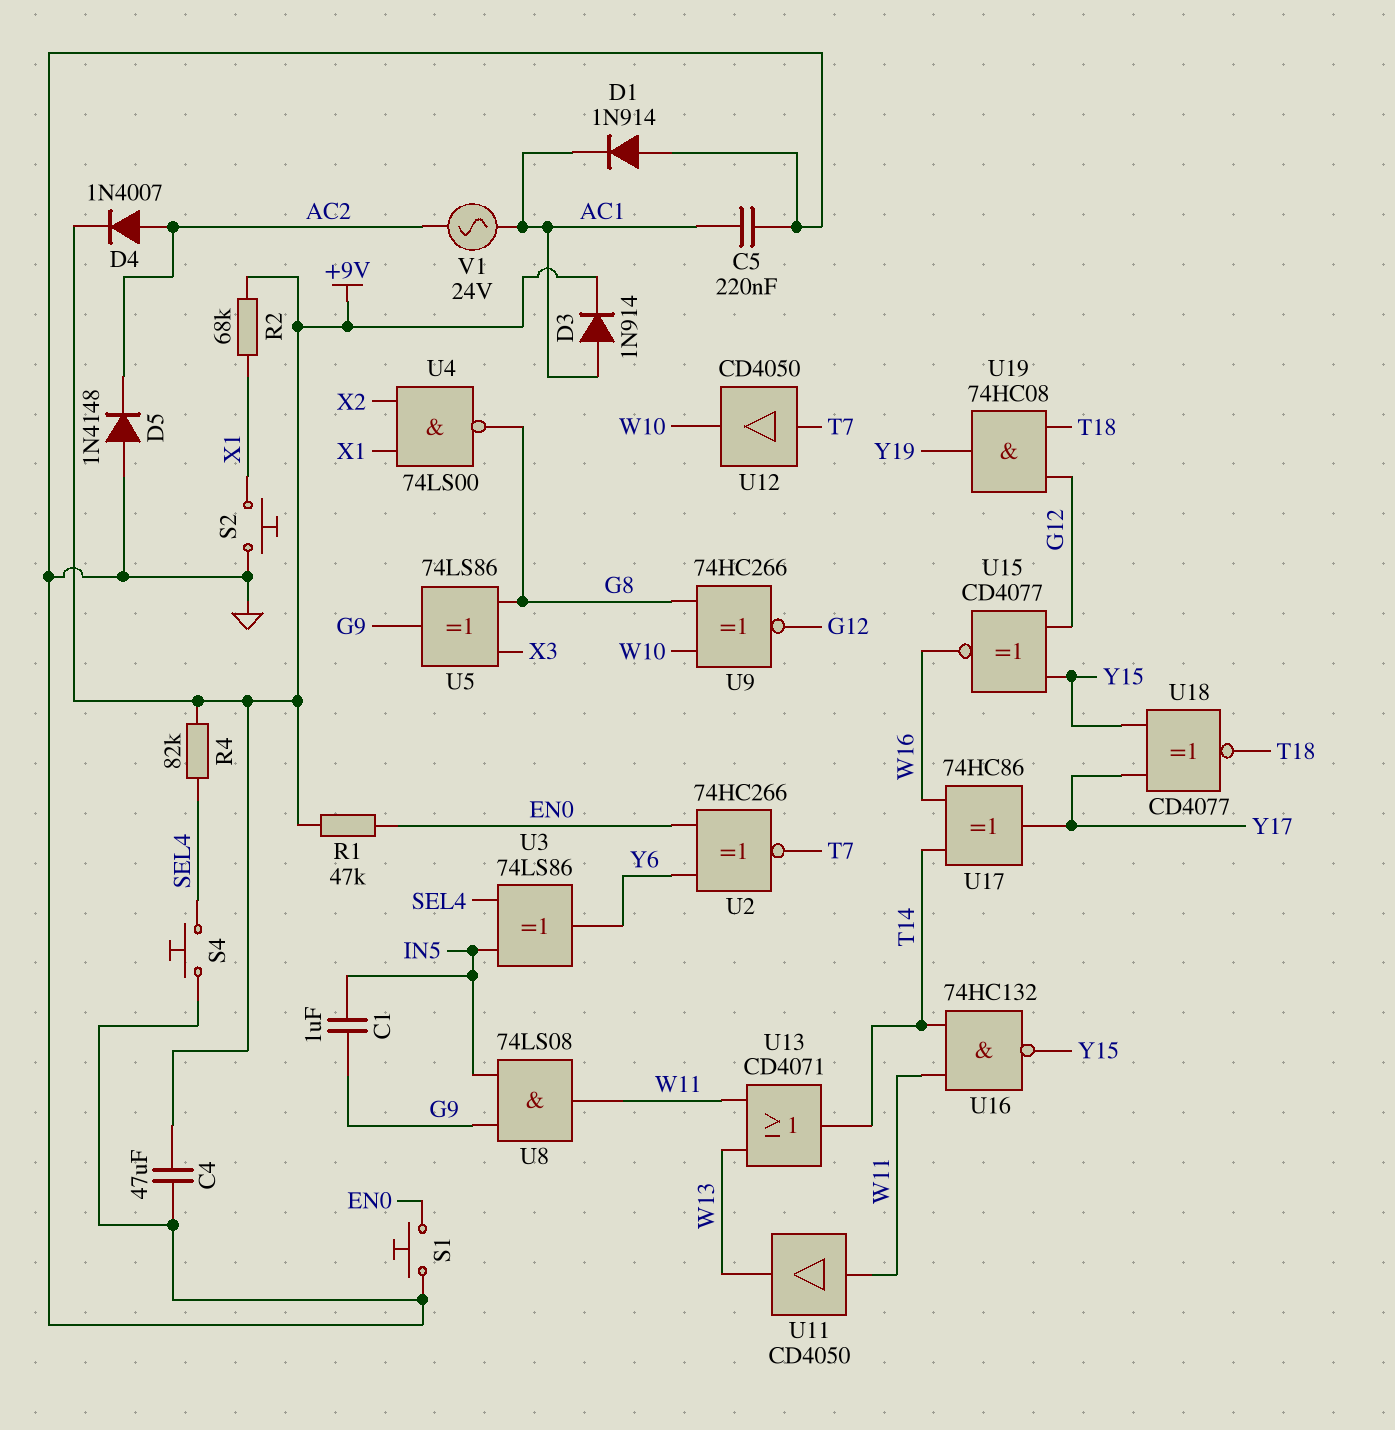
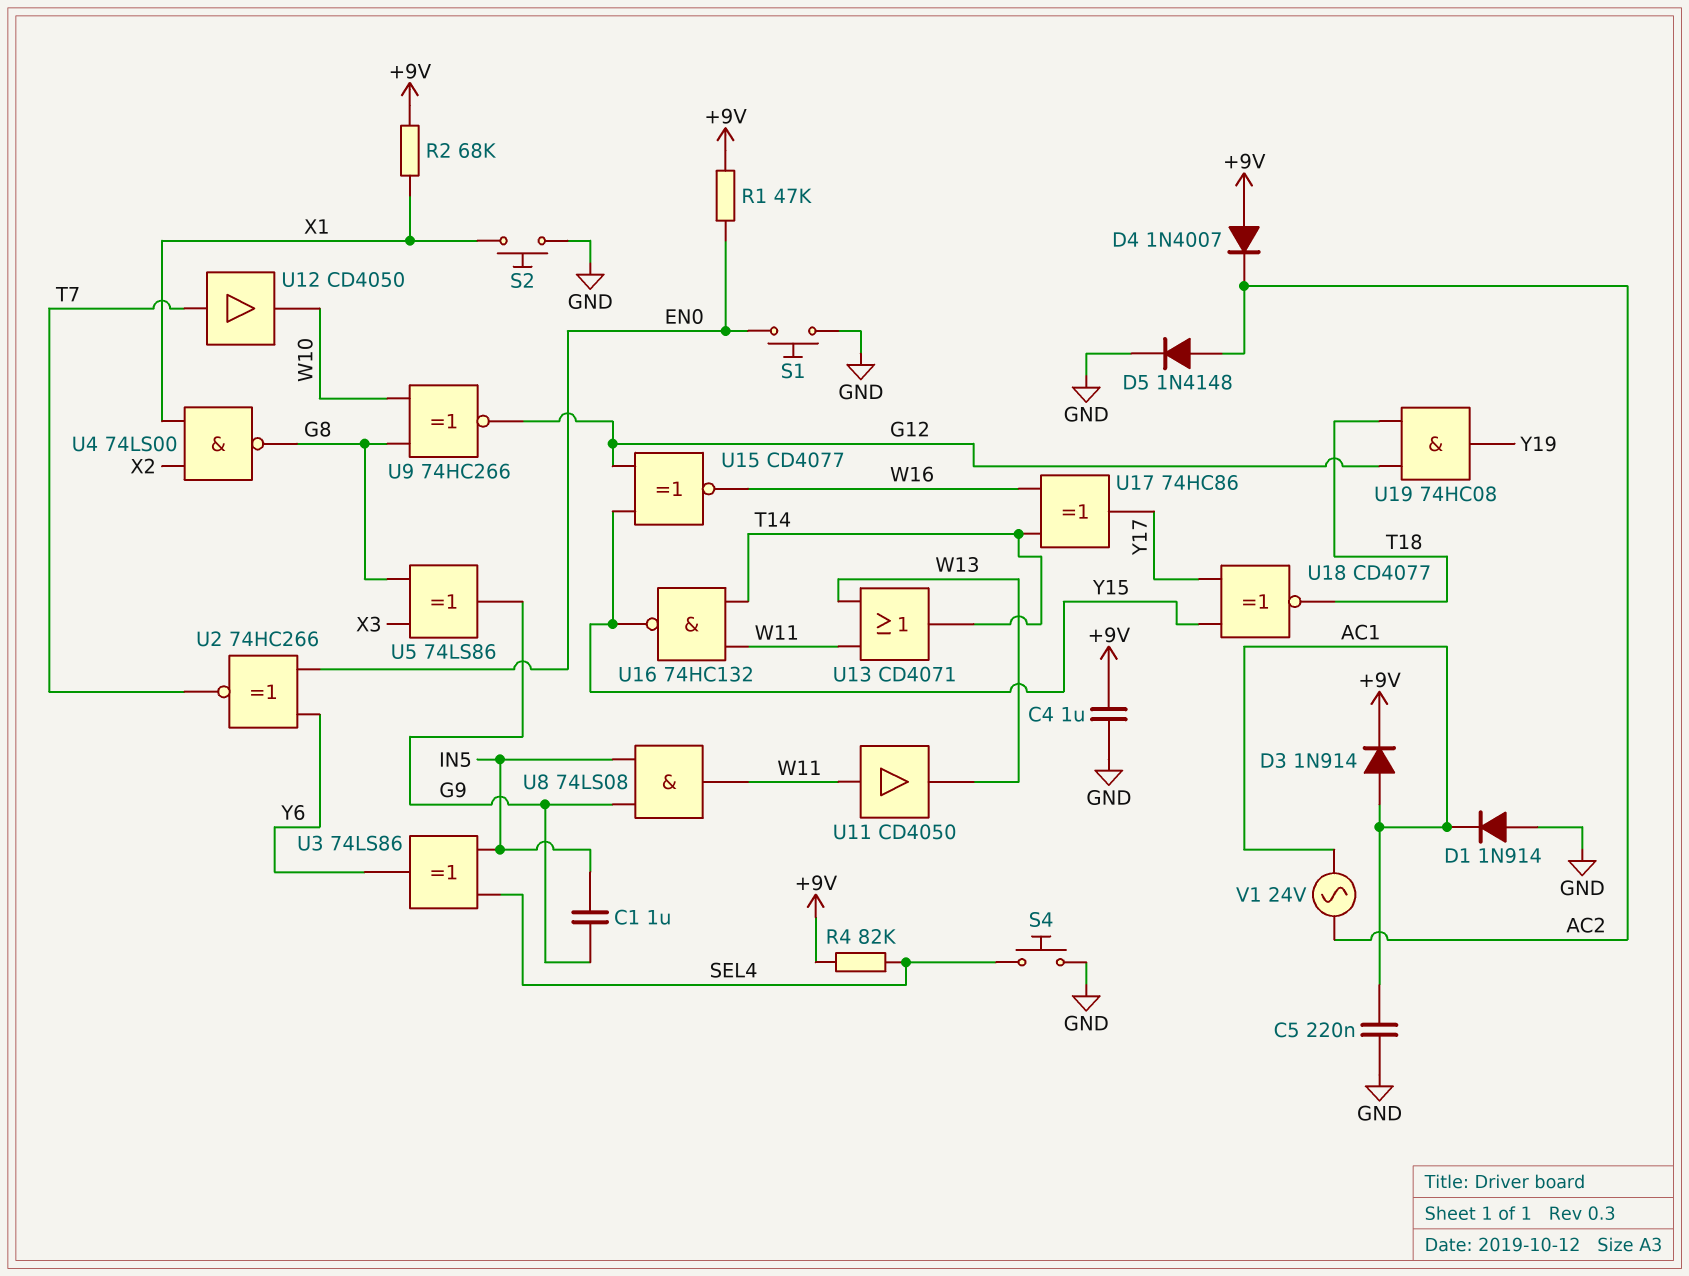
C4: 47uF (+9V, GND) -> 1uF (+9V, GND)
D4: diode 1N4007 (A AC2, K +9V) -> diode 1N4007 (A +9V, K AC2)
D5: diode 1N4148 (A GND, K AC2) -> diode 1N4148 (A AC2, K GND)

